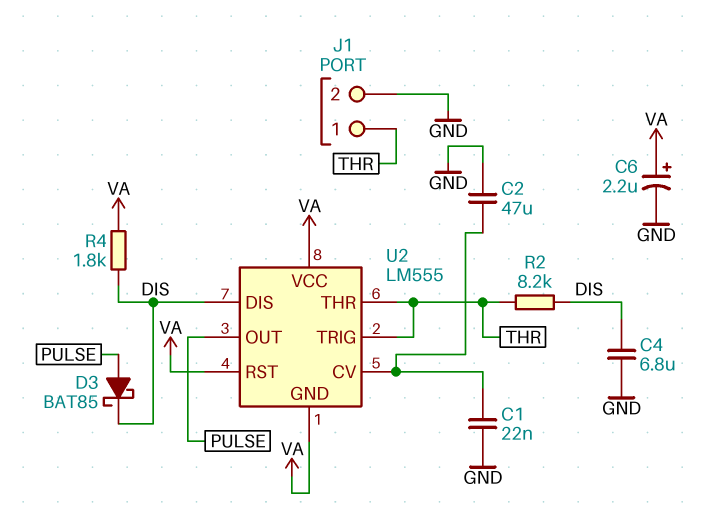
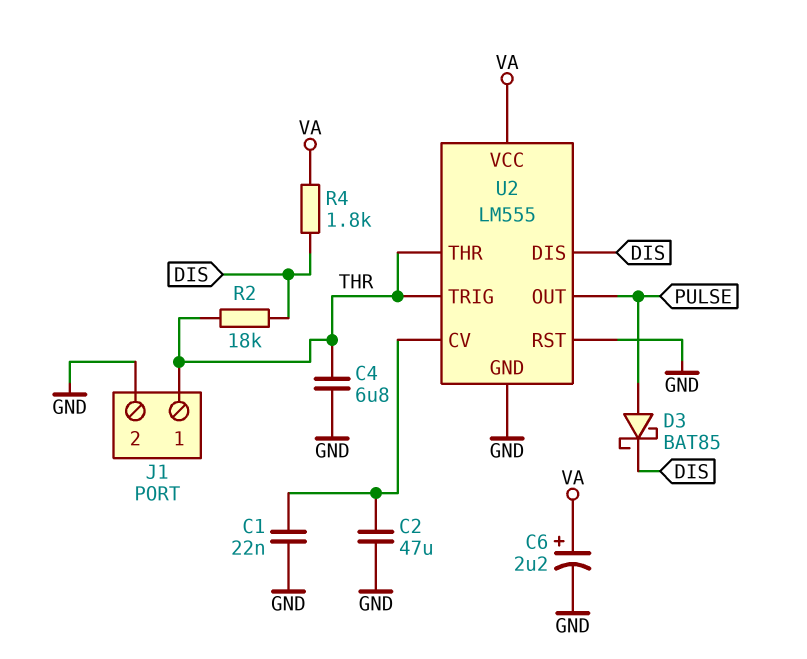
C4: 6.8uF (DIS, GND) -> 6.8uF (GND, THR)
R2: 8.2k (DIS, THR) -> 18k (DIS, THR)
U2 pin GND: VA -> GND
U2 pin RST: VA -> GND

